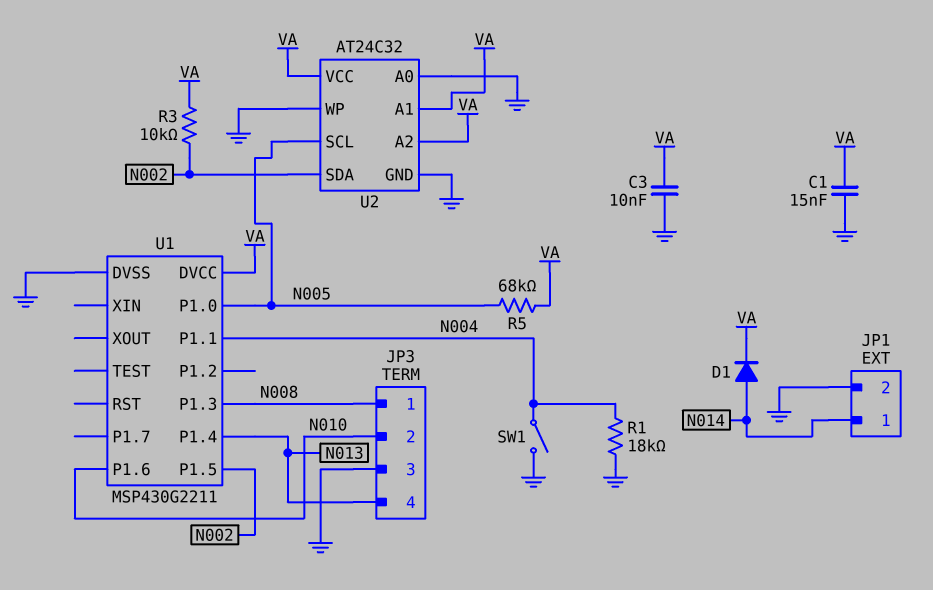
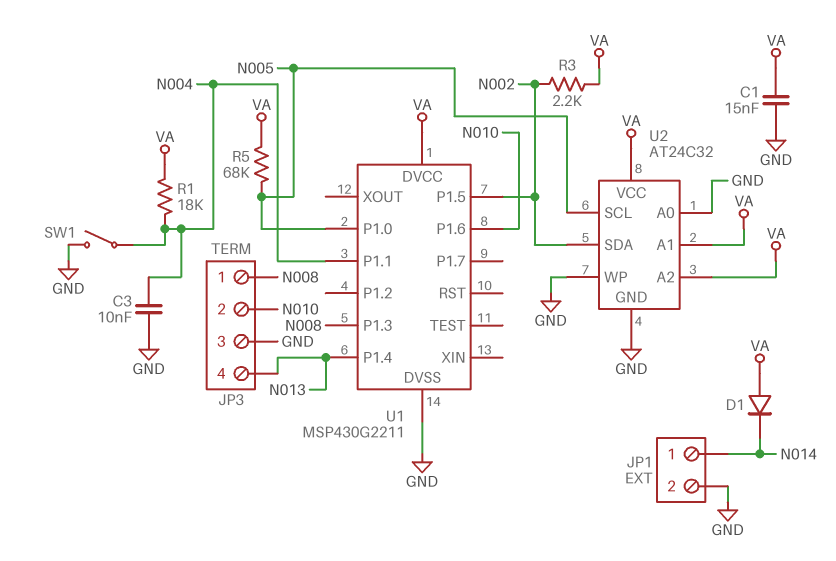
C3: 10nF (GND, VA) -> 10nF (GND, N004)
D1: diode (A N014, K VA) -> diode (A VA, K N014)
R1: 18k (GND, N004) -> 18k (N004, VA)
R3: 10k (N002, VA) -> 2.2k (N002, VA)

